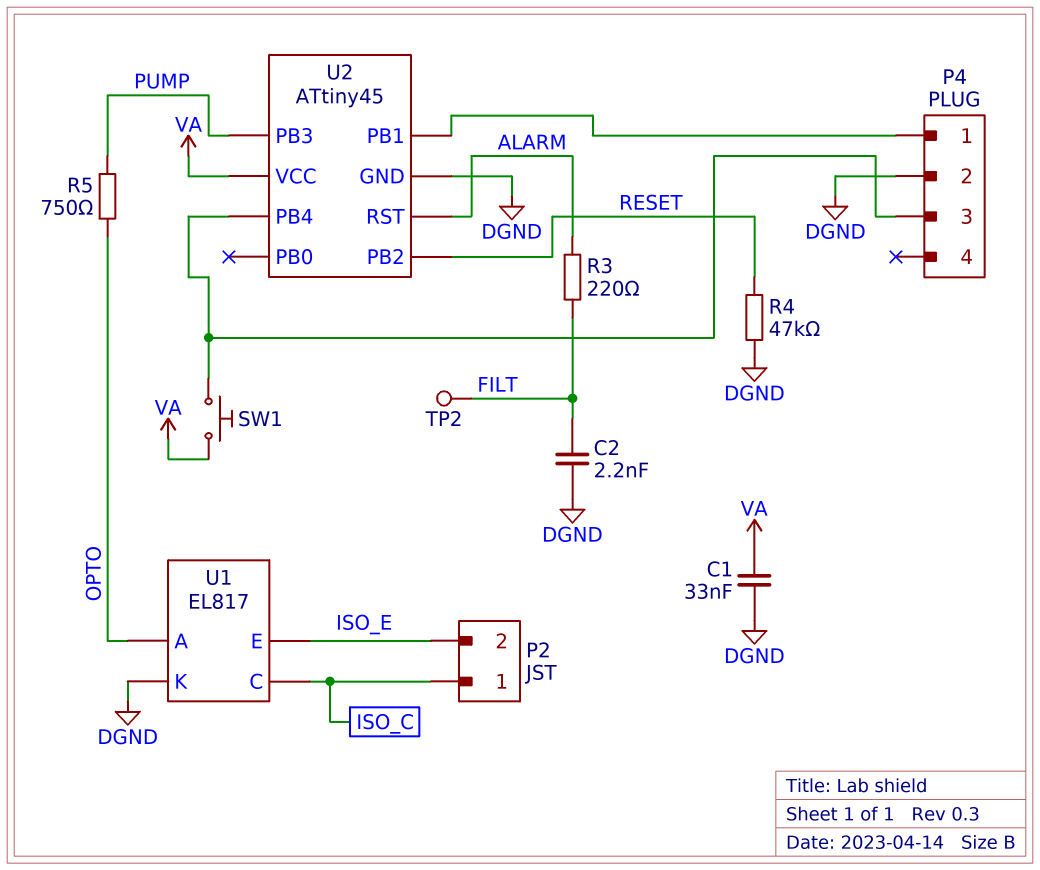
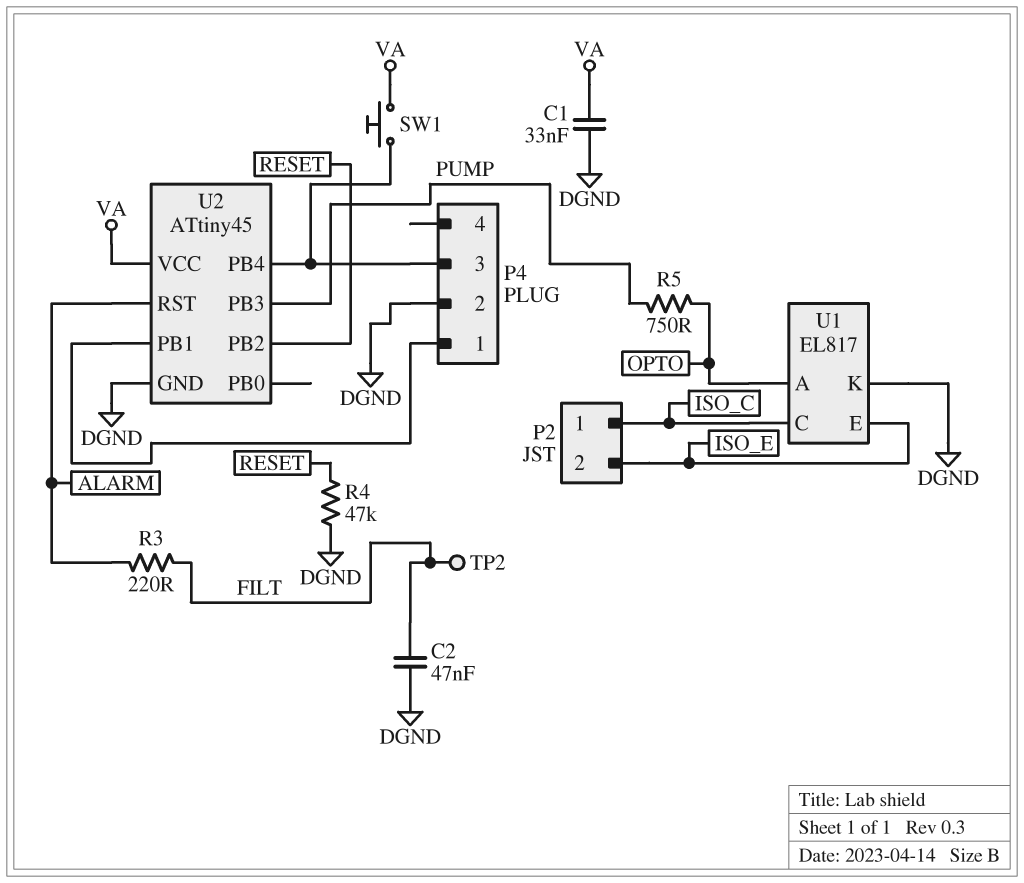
C2: 2.2nF (DGND, FILT) -> 47nF (DGND, FILT)

